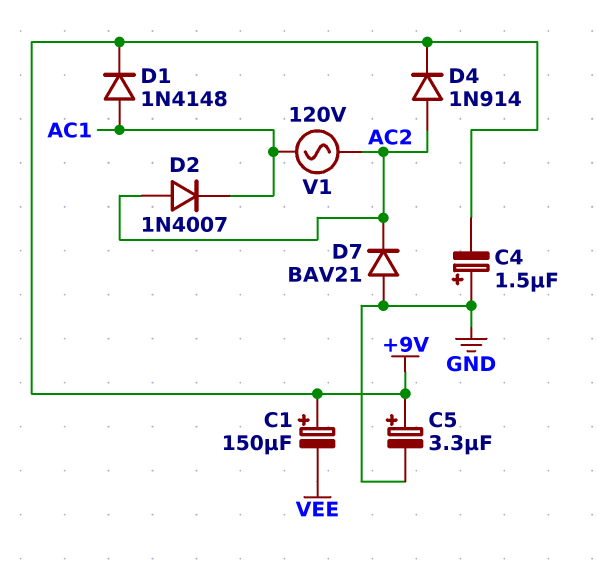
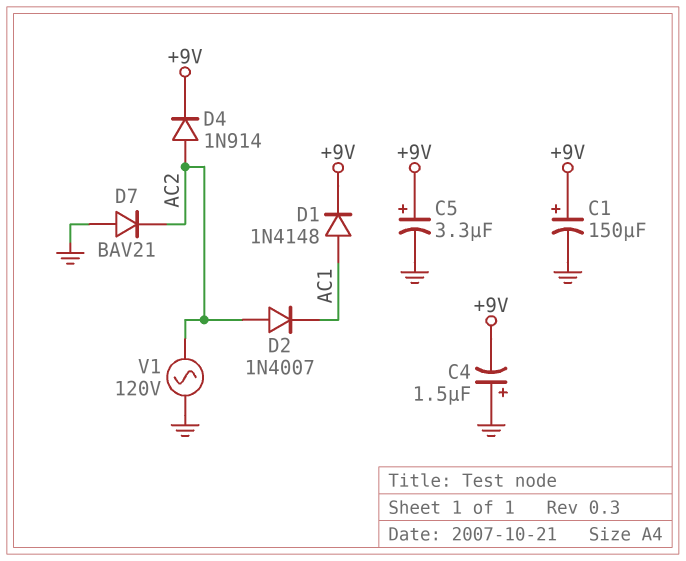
C1: 150uF (plus +9V, minus VEE) -> 150uF (plus +9V, minus GND)
V1: AC 120V (AC1, AC2) -> AC 120V (AC2, GND)

